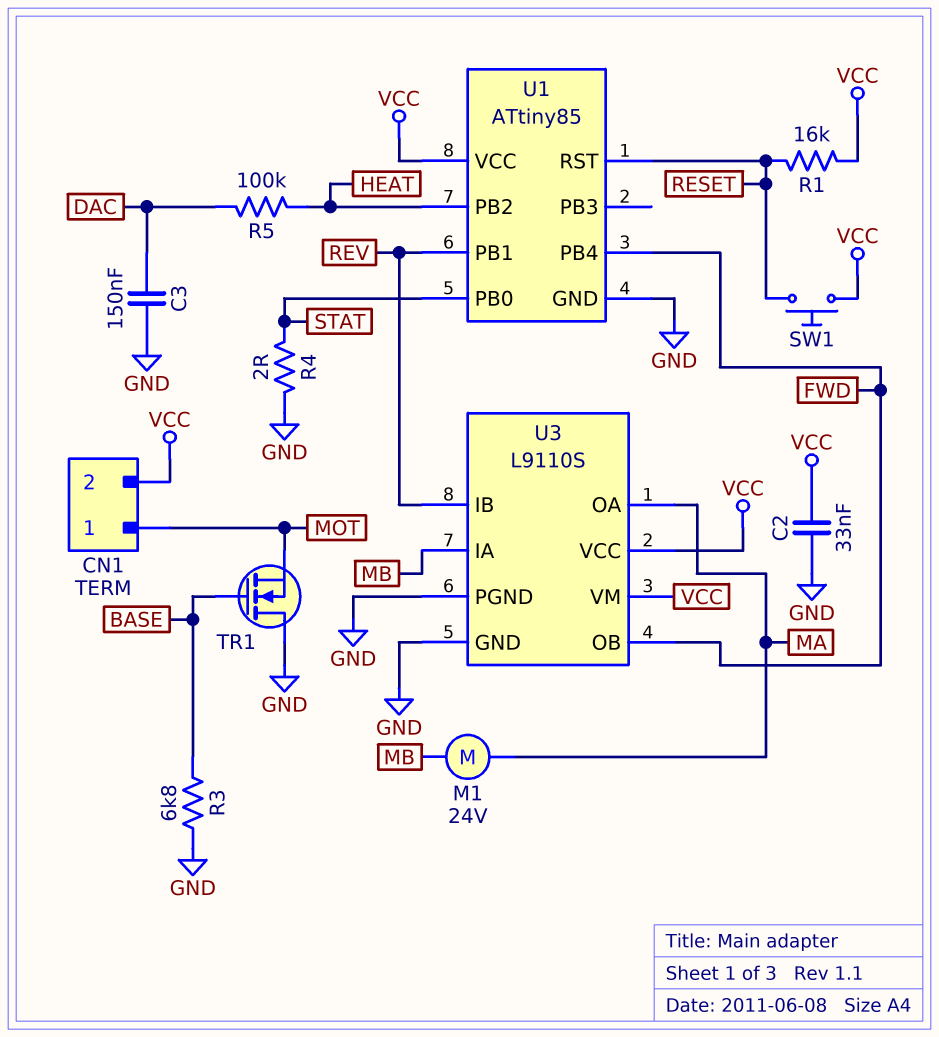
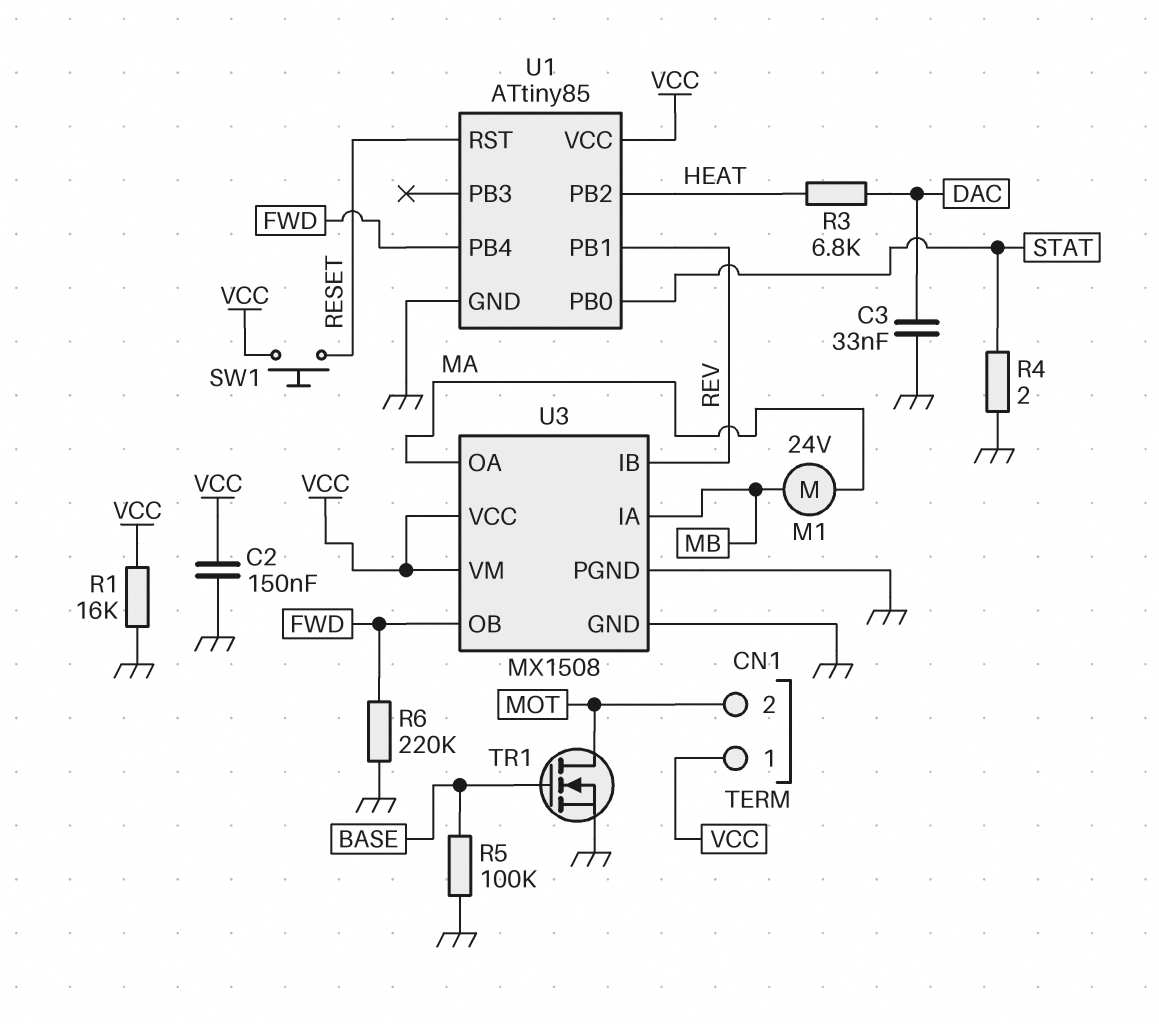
C2: 33nF (GND, VCC) -> 150nF (GND, VCC)
C3: 150nF (DAC, GND) -> 33nF (DAC, GND)
CN1 pin 1: MOT -> VCC
CN1 pin 2: VCC -> MOT
R1: 16k (RESET, VCC) -> 16k (GND, VCC)
R3: 6.8k (BASE, GND) -> 6.8k (DAC, HEAT)
R5: 100k (DAC, HEAT) -> 100k (BASE, GND)
R6: none -> 220k (FWD, GND)
TR1: NMOS (G BASE, D GND, S MOT) -> NMOS (G BASE, D MOT, S GND)
U3: L9110S -> MX1508

